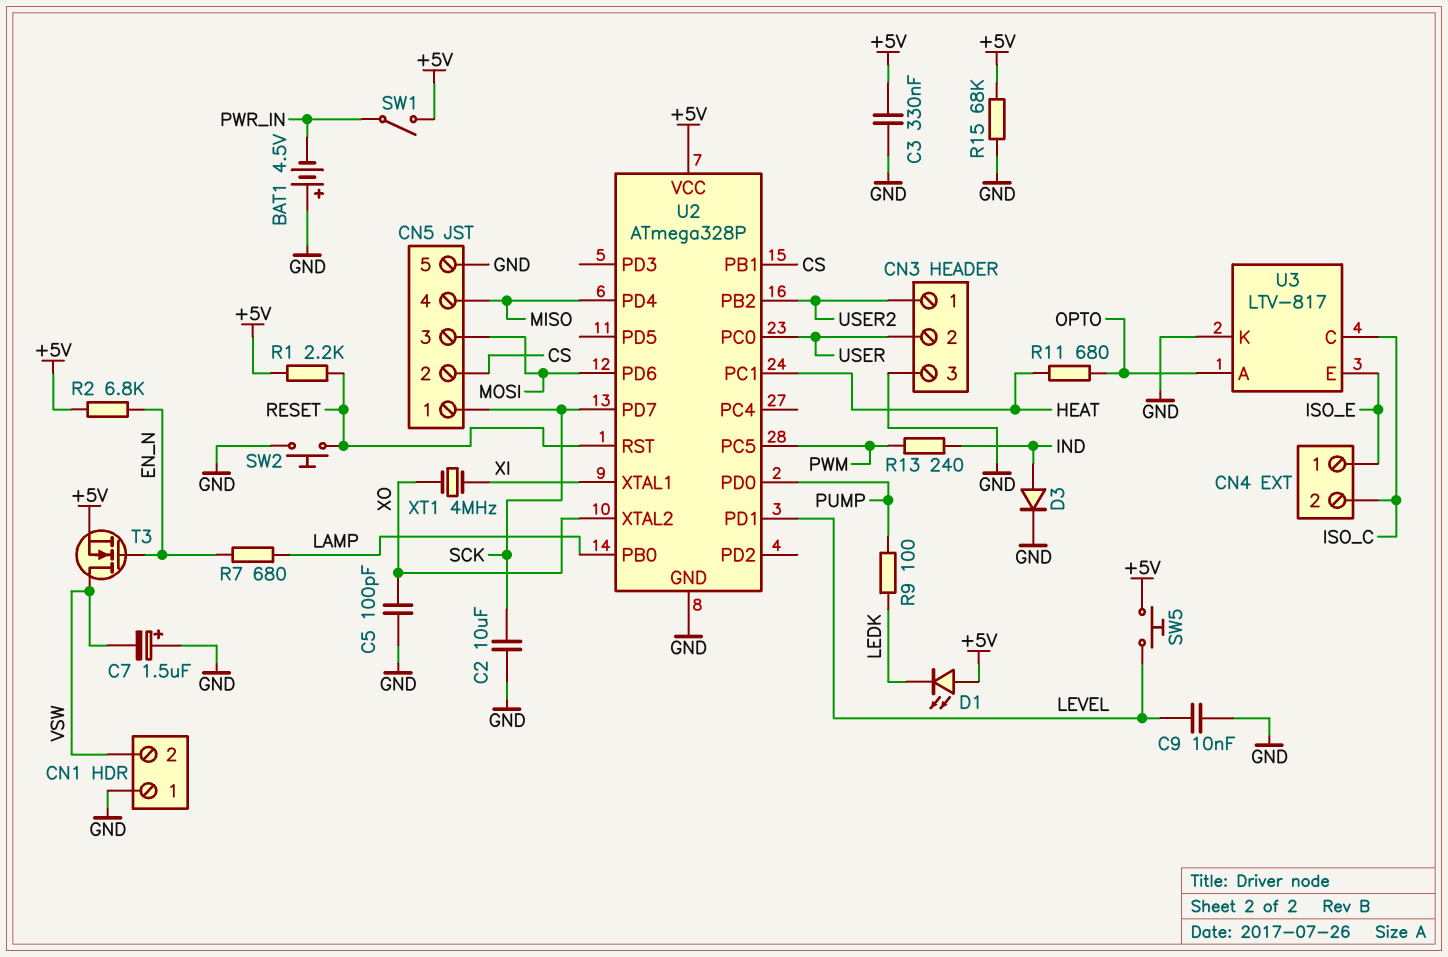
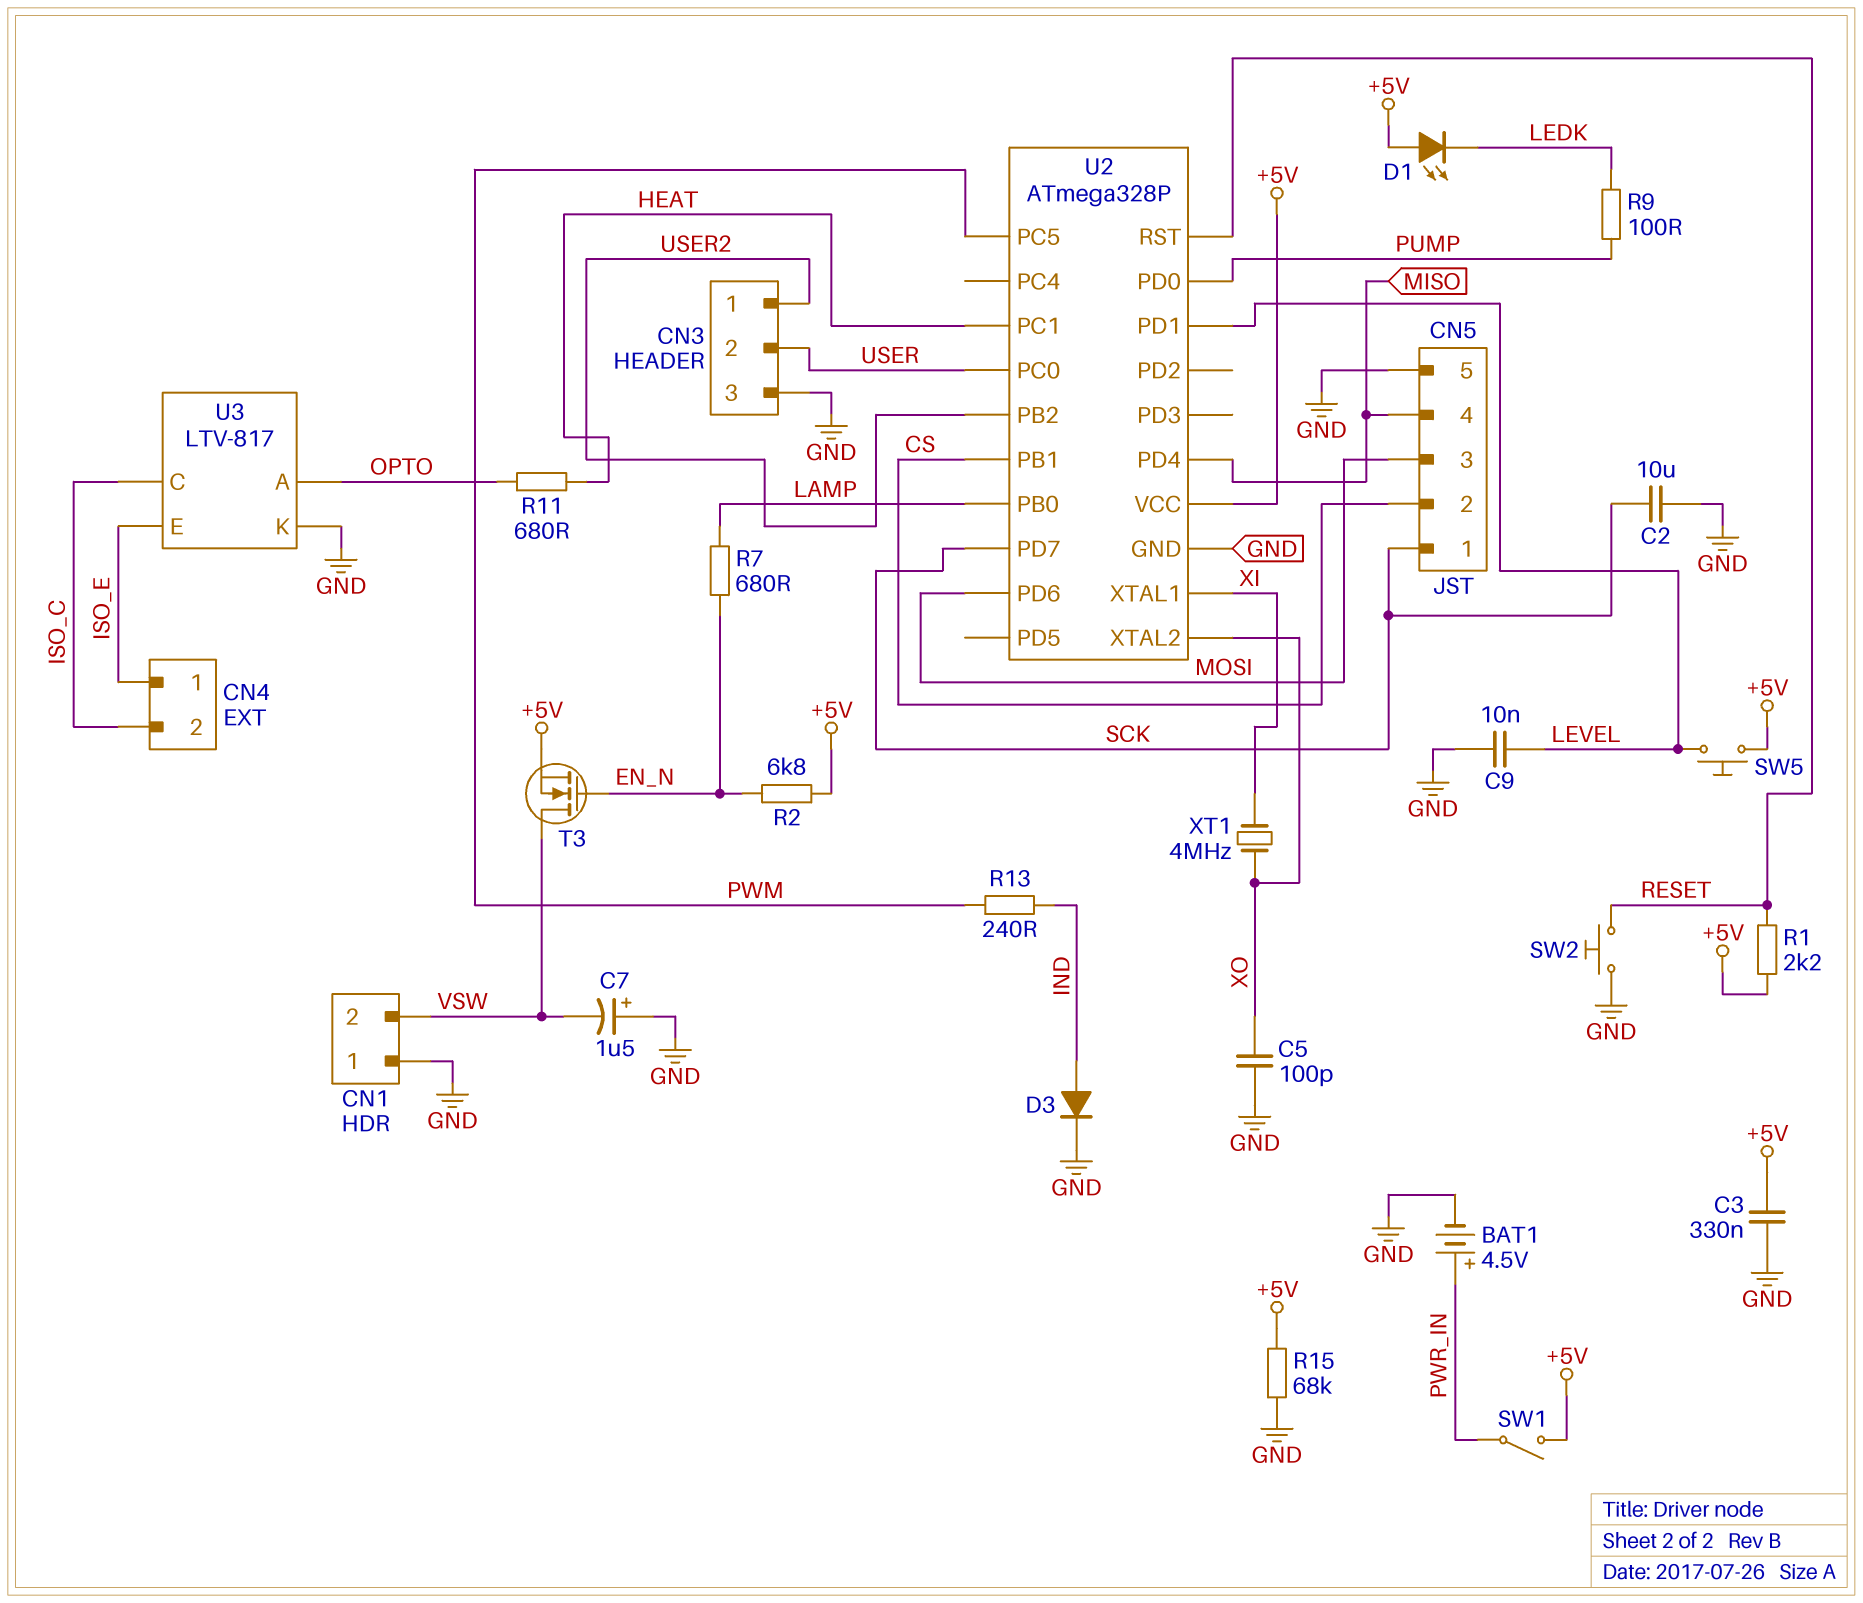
BAT1: 4.5V (plus GND, minus PWR_IN) -> 4.5V (plus PWR_IN, minus GND)

